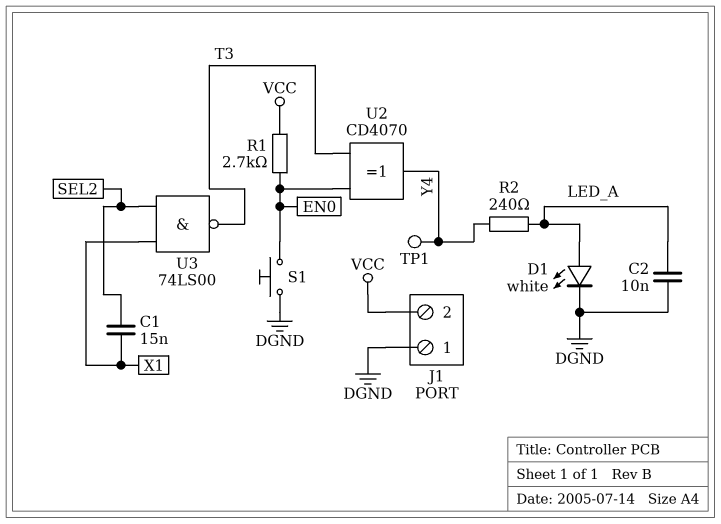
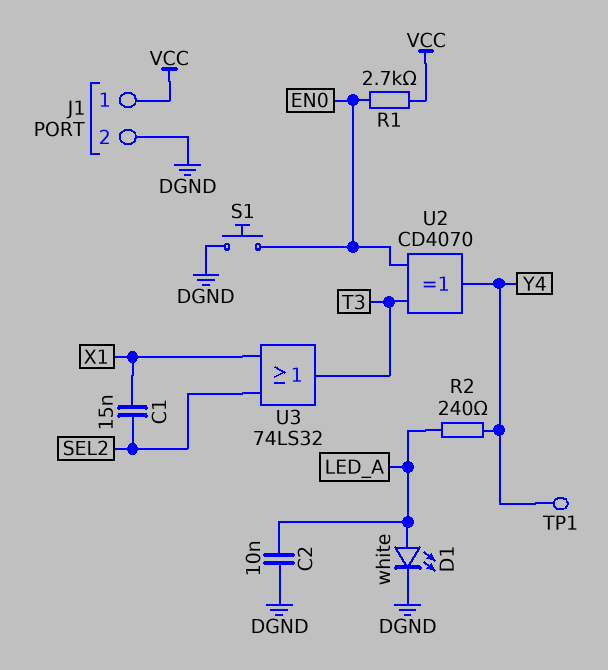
J1 pin 1: DGND -> VCC
J1 pin 2: VCC -> DGND
U3: NAND 74LS00 (in SEL2, in X1, out T3) -> OR 74LS32 (in SEL2, in X1, out T3)

